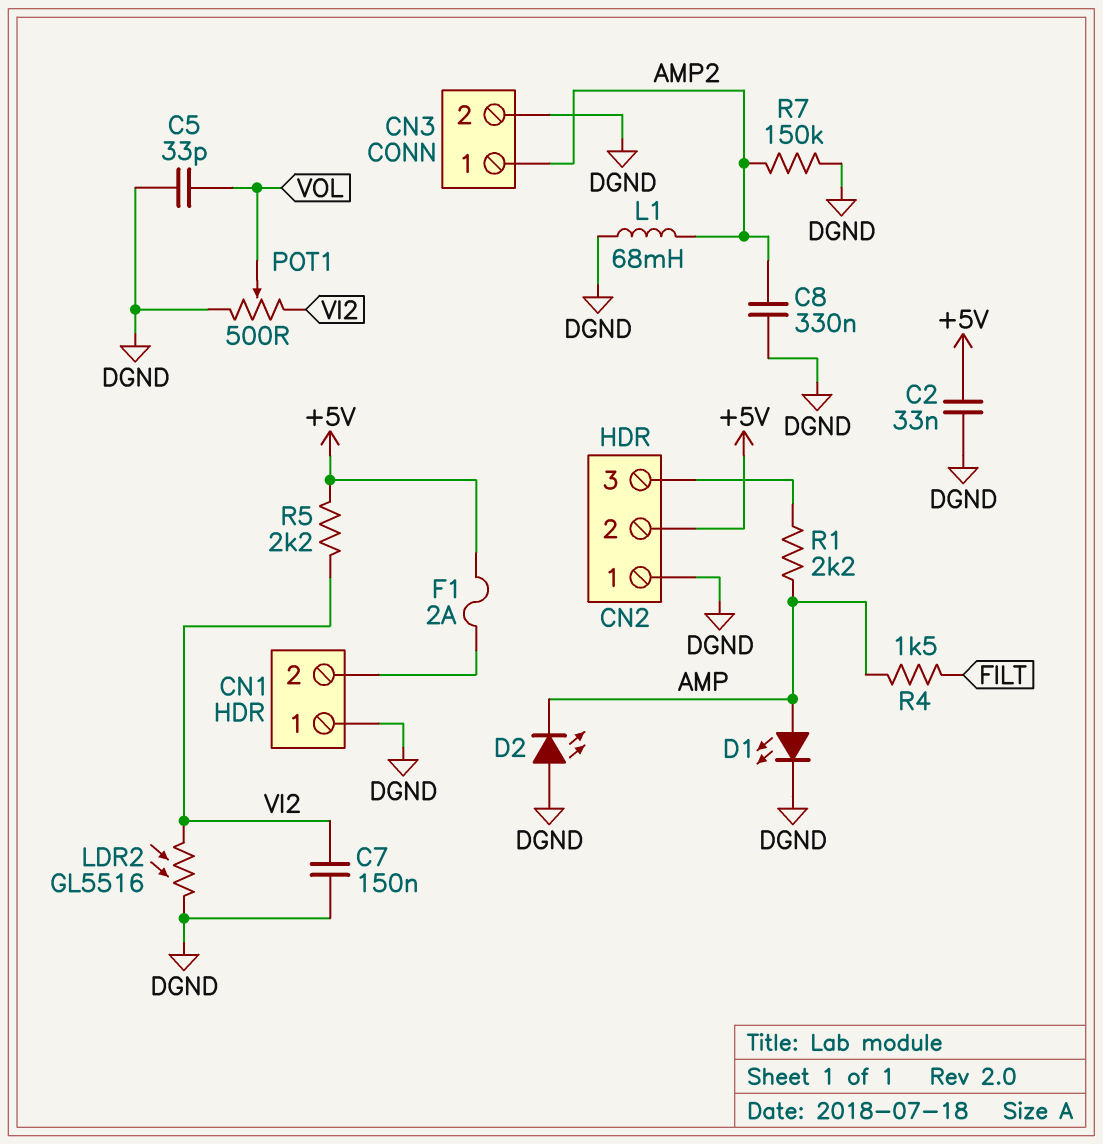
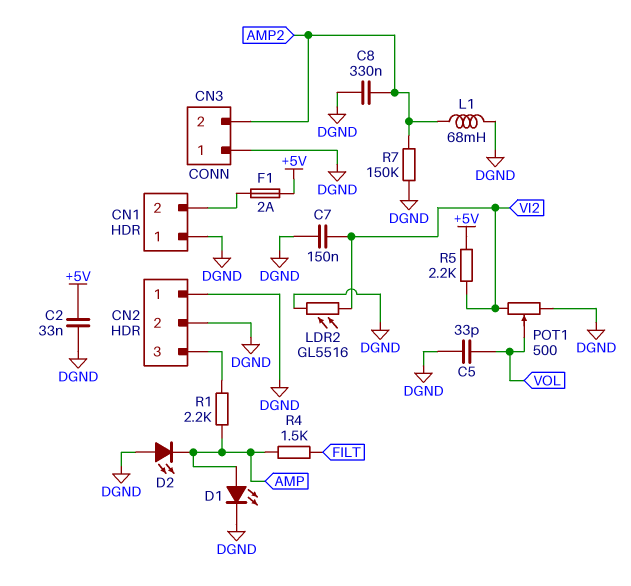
CN2 pin 2: +5V -> DGND
CN3 pin 1: AMP2 -> DGND
CN3 pin 2: DGND -> AMP2

